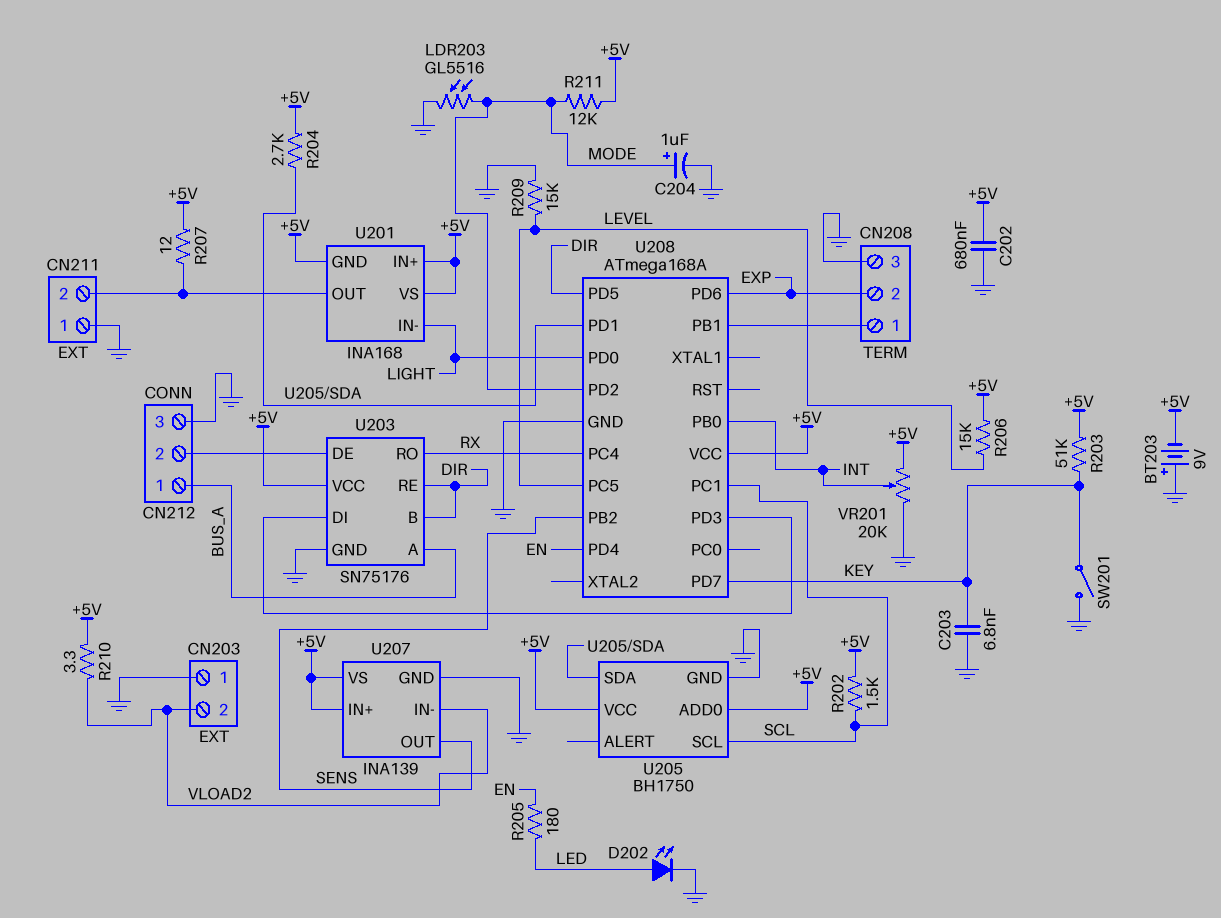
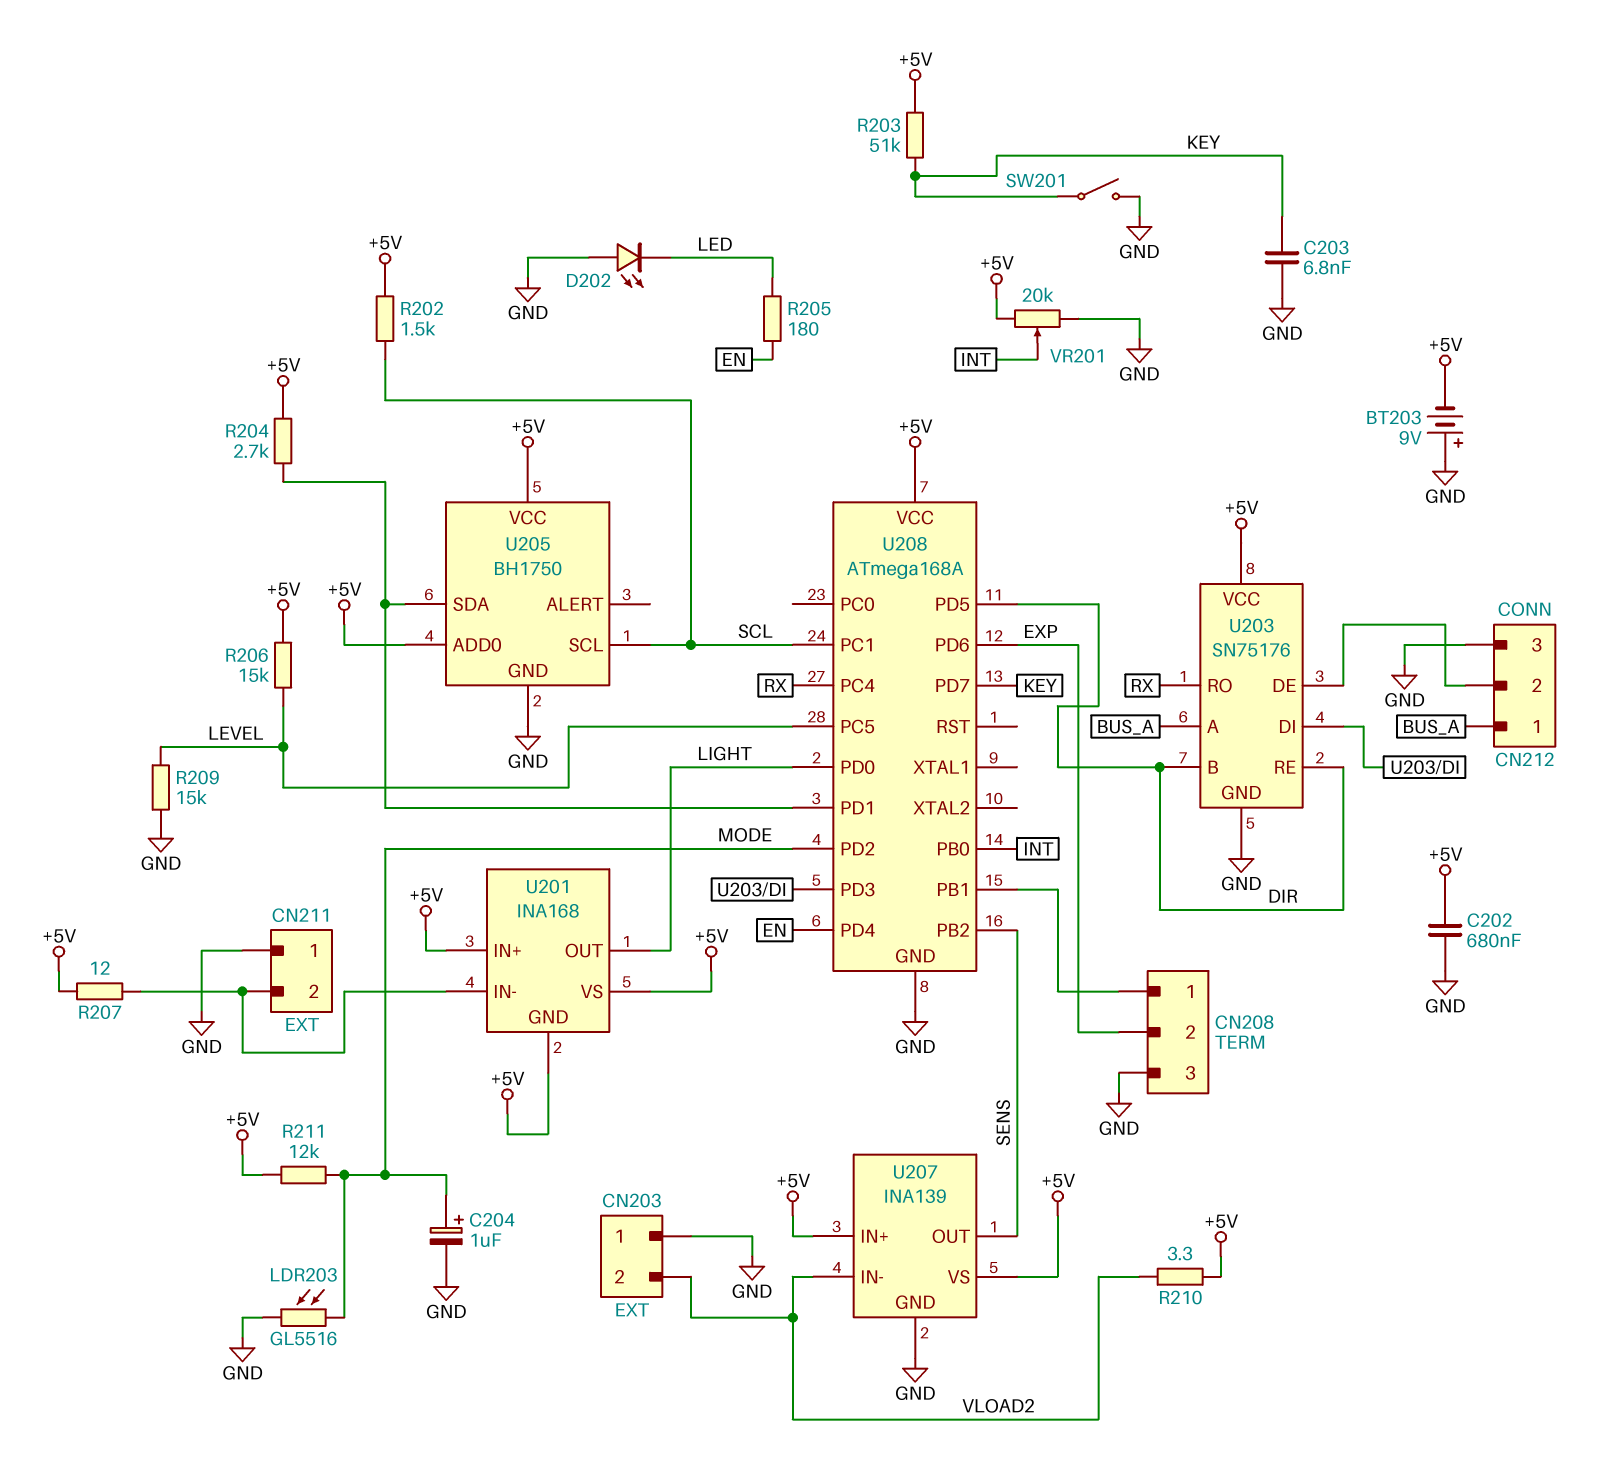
D202: LED (A LED, K GND) -> LED (A GND, K LED)
U201 pin IN-: LIGHT -> CN211/2
U201 pin OUT: CN211/2 -> LIGHT

